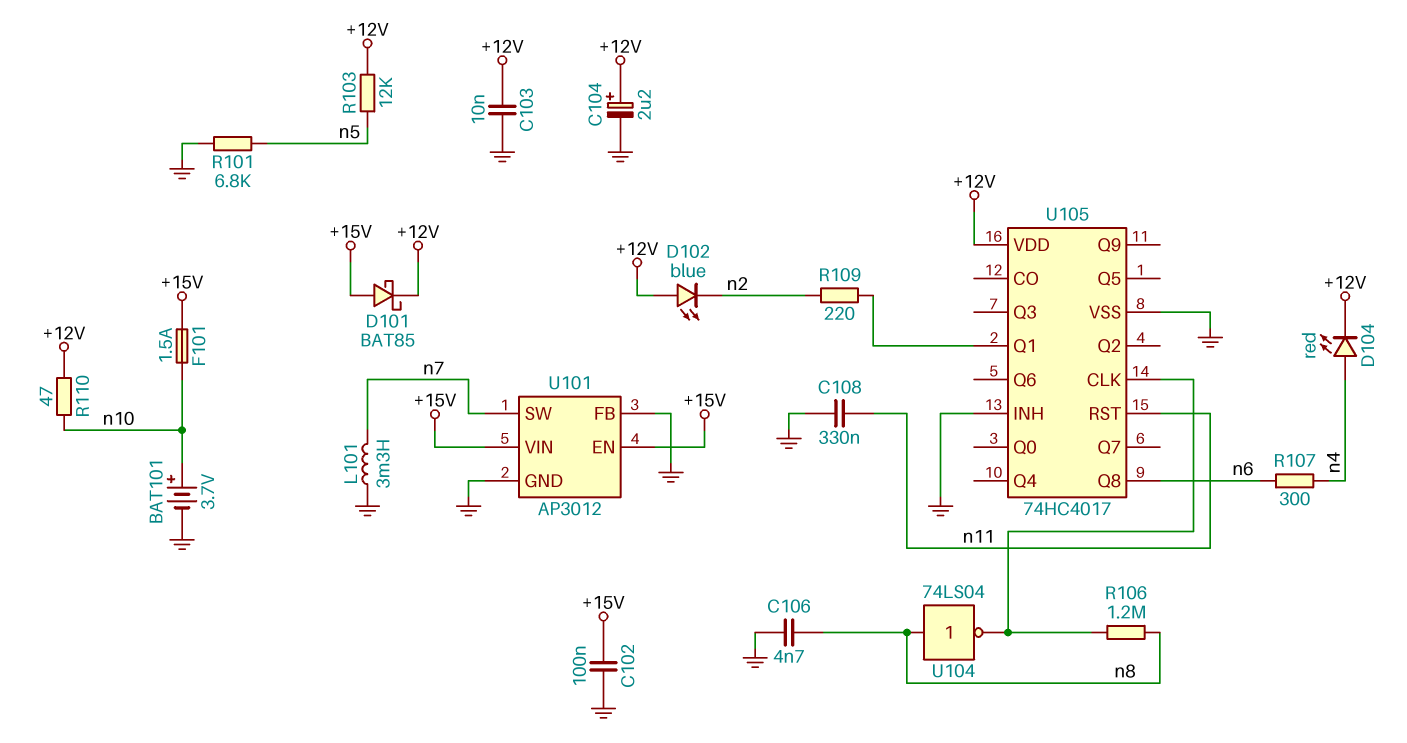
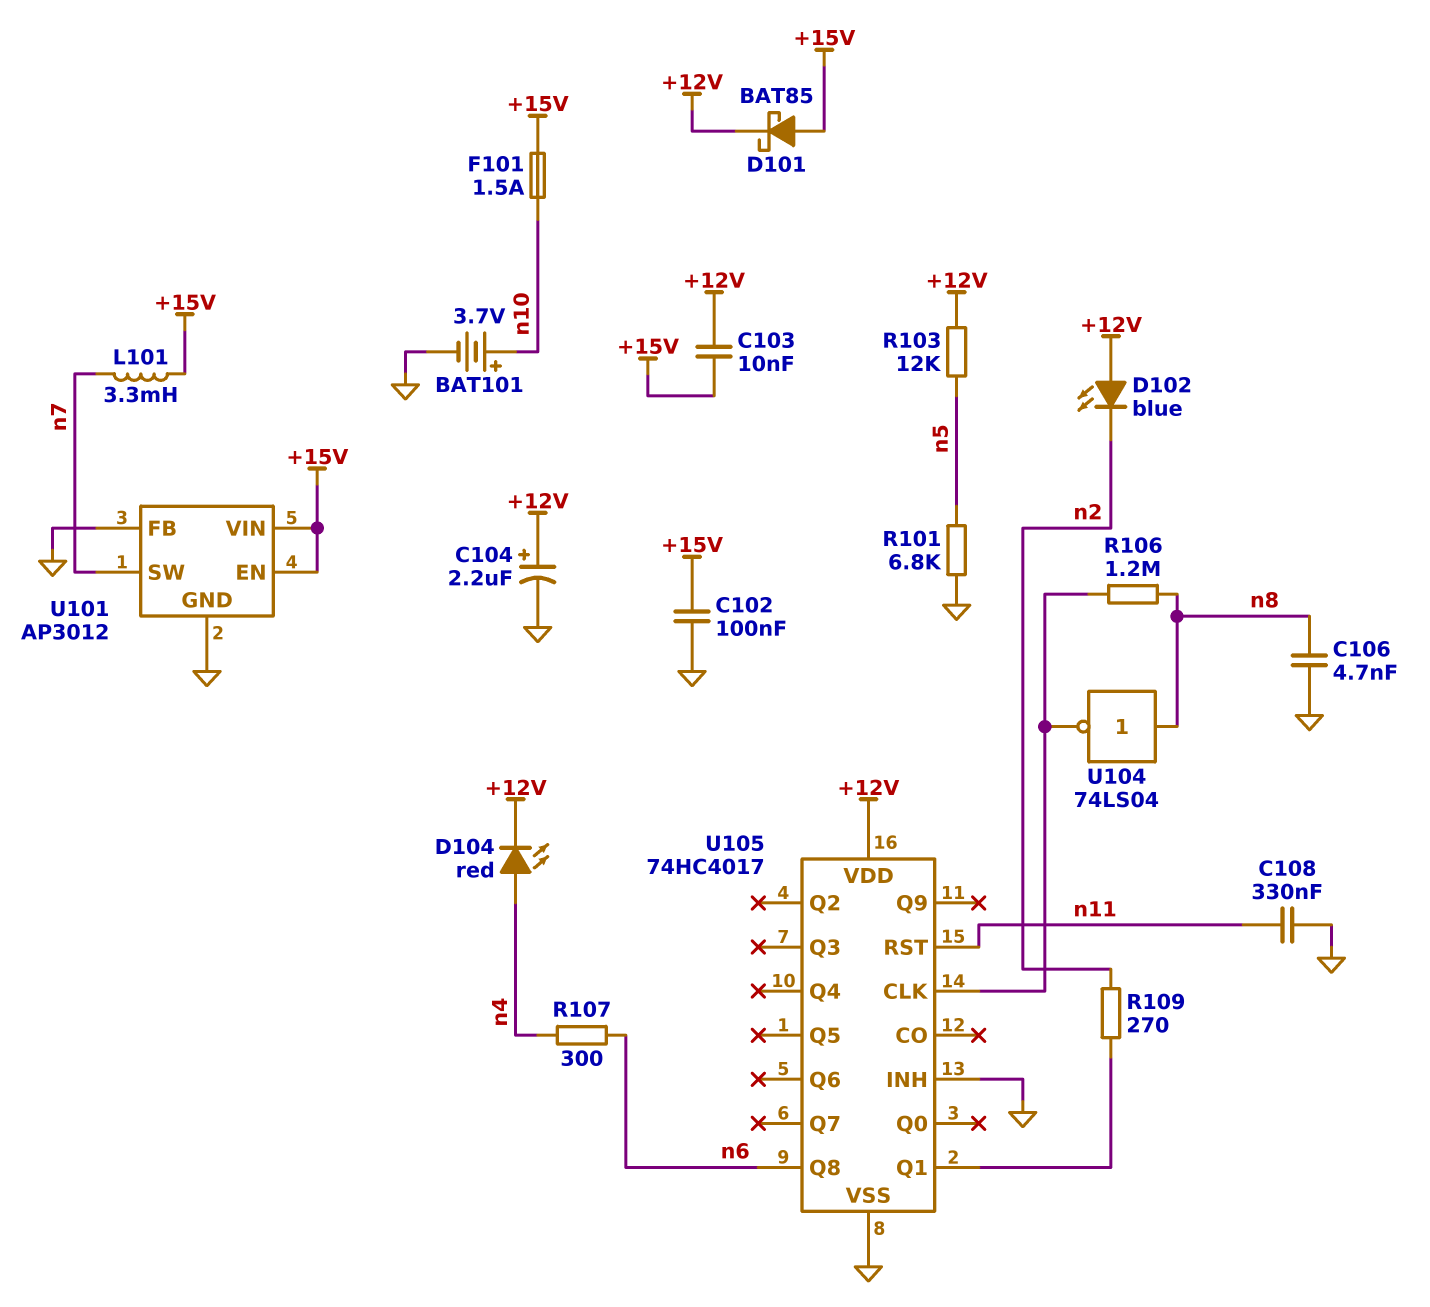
C103: 10nF (+12V, GND) -> 10nF (+12V, +15V)
L101: 3.3mH (GND, n7) -> 3.3mH (+15V, n7)
R109: 220 (U105/Q1, n2) -> 270 (U105/Q1, n2)
R110: 47 (+12V, n10) -> none

